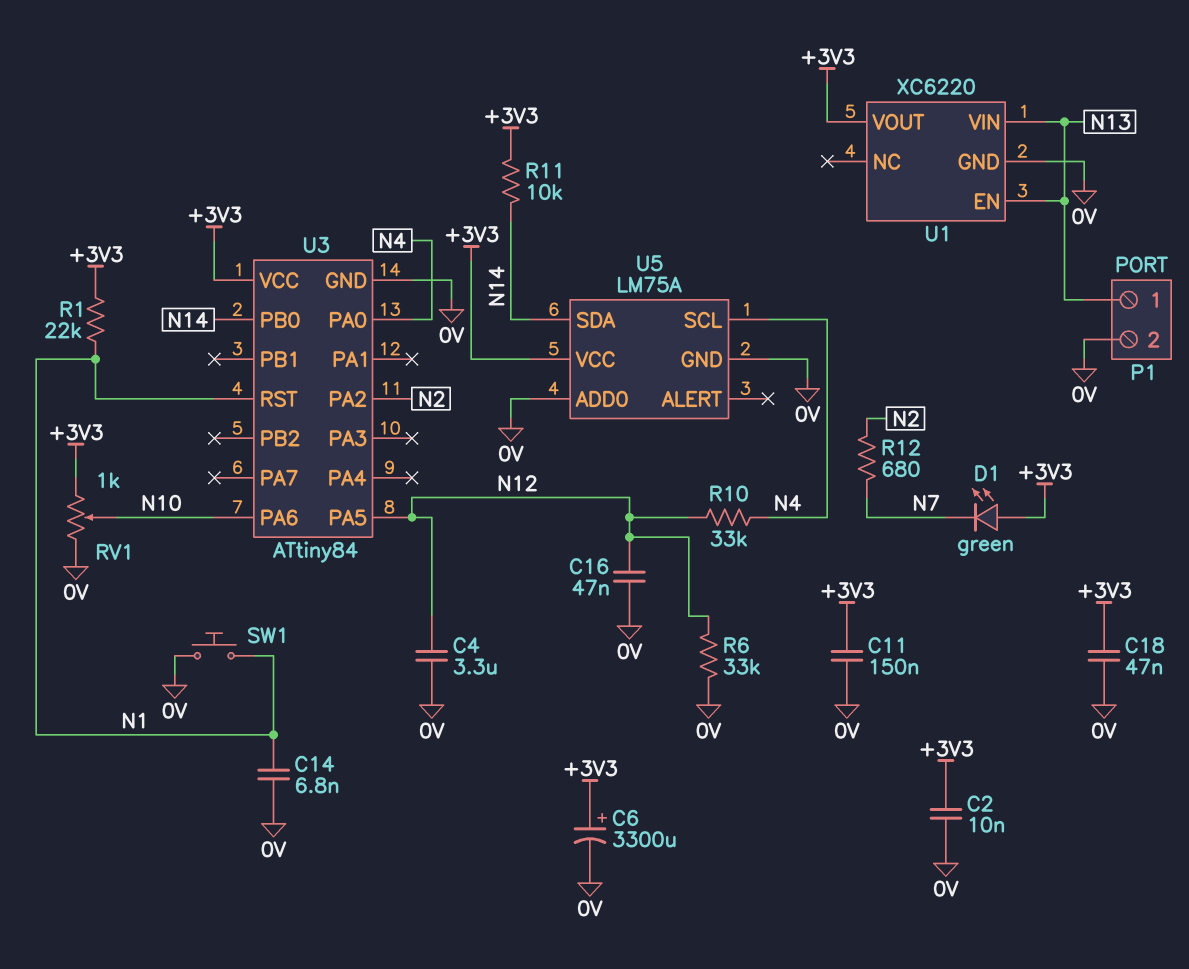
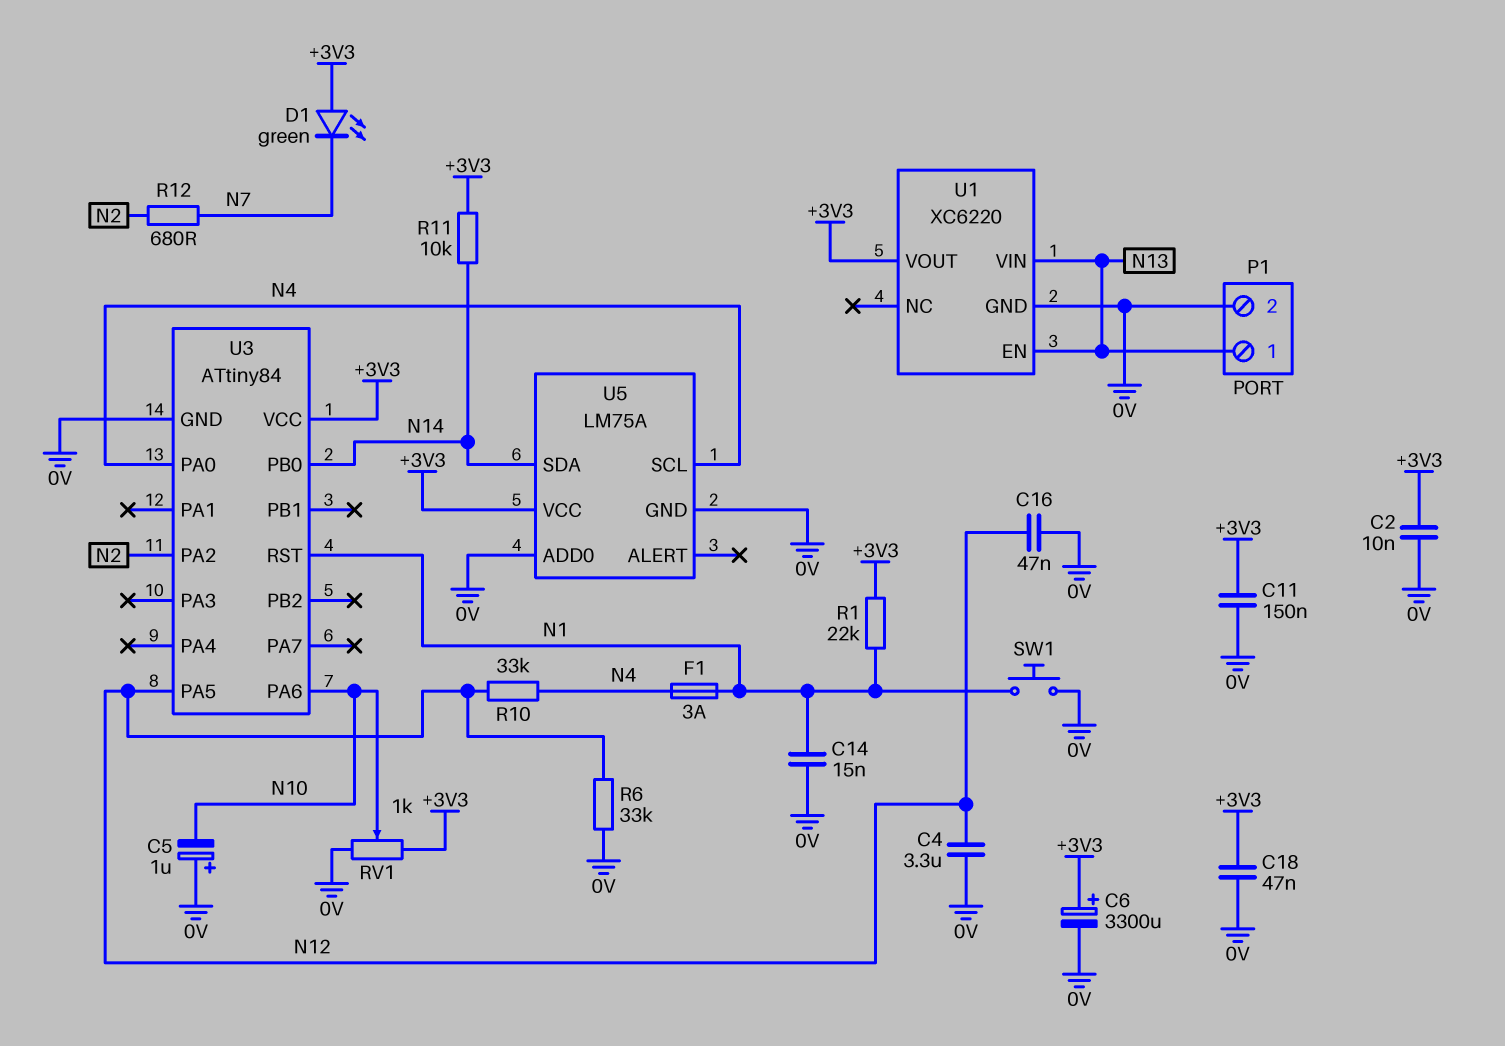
C5: none -> 1uF (plus 0V, minus N10)
C14: 6.8nF (0V, N1) -> 15nF (0V, N1)
F1: none -> 3A (N1, N4)

